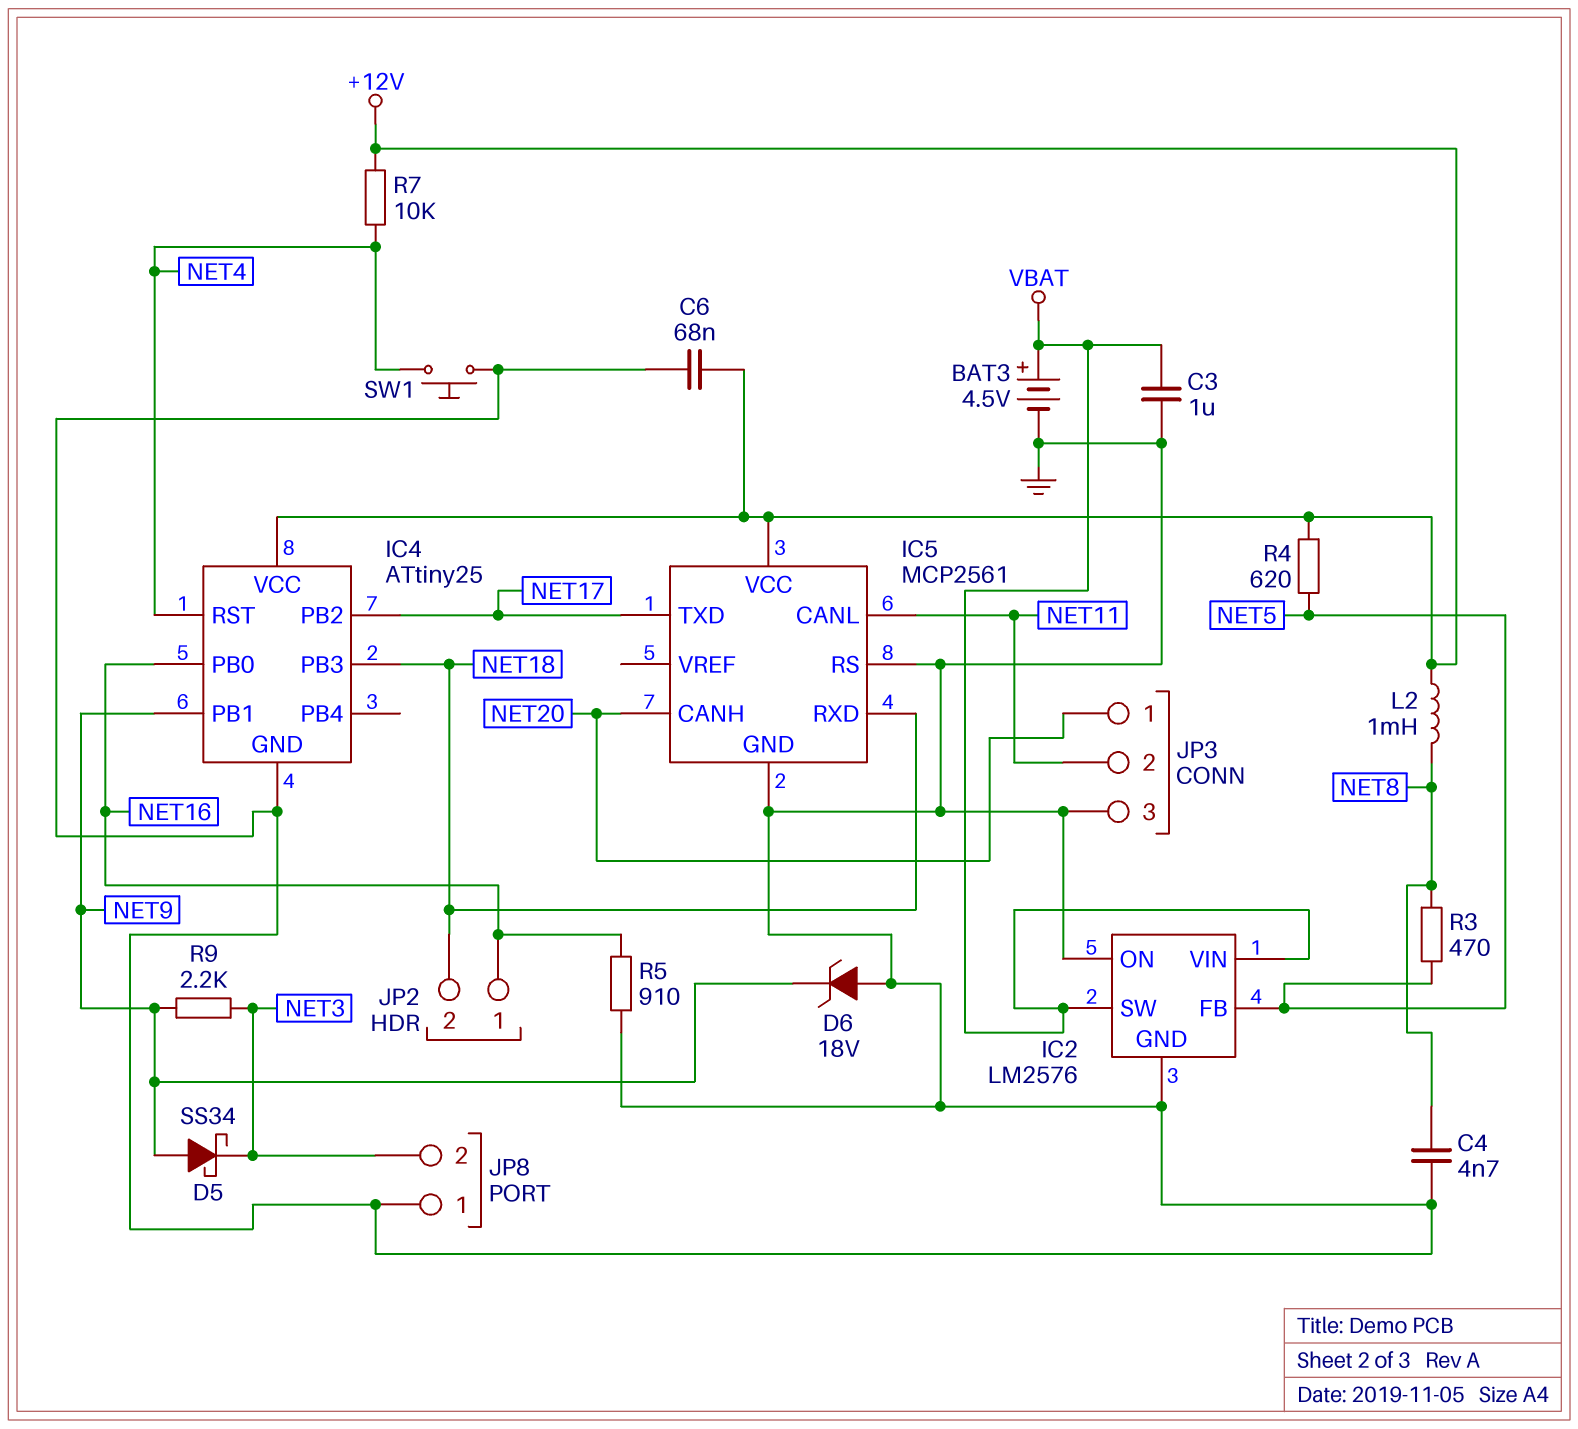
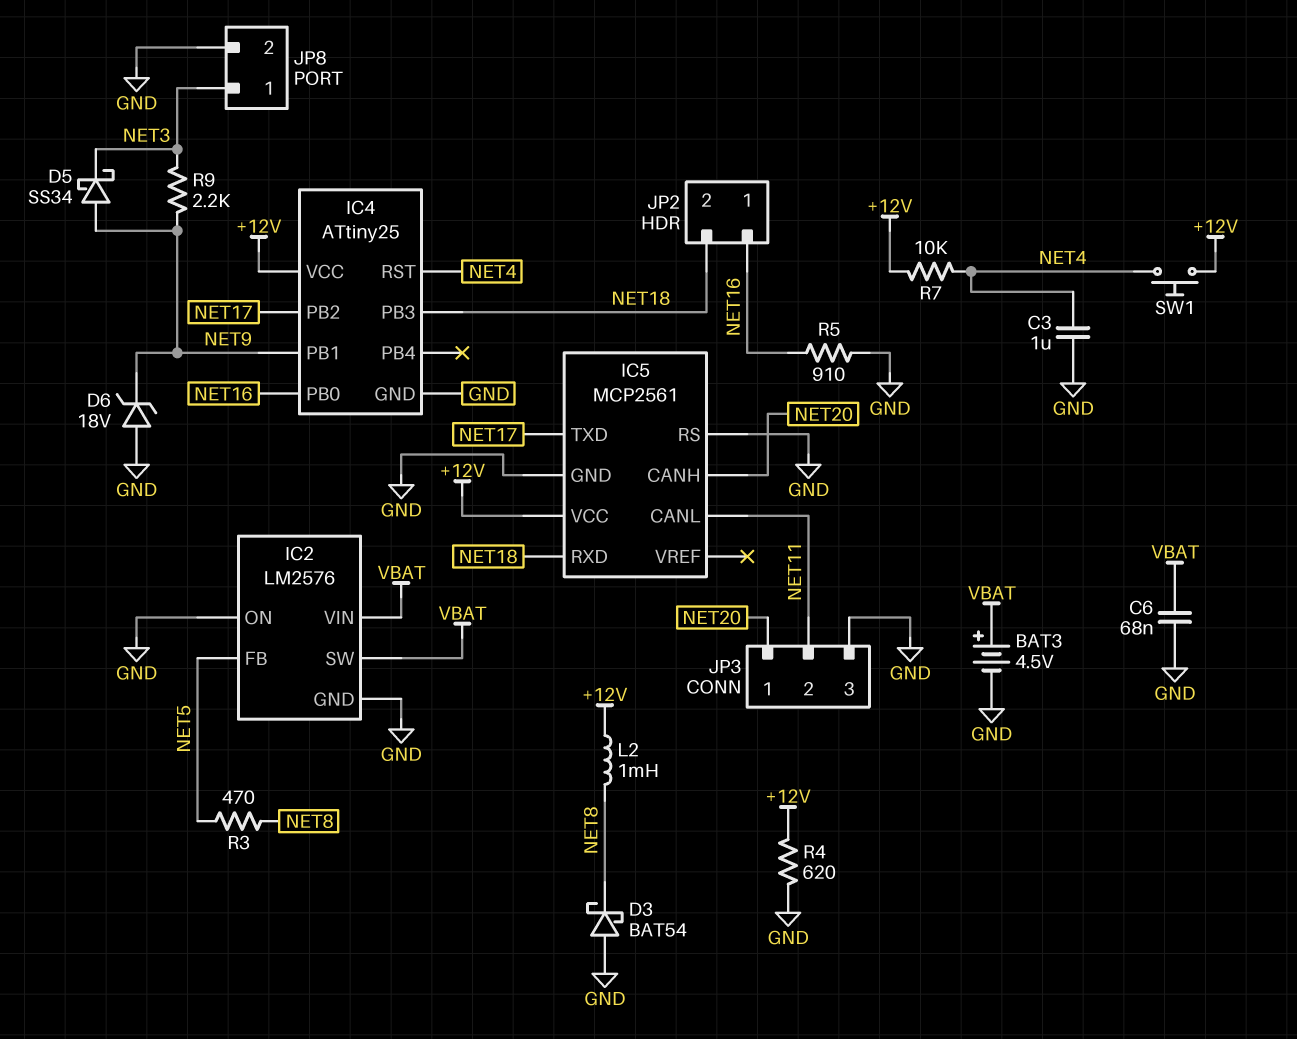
C3: 1uF (GND, VBAT) -> 1uF (GND, NET4)
C4: 4.7nF (GND, NET8) -> none
C6: 68nF (+12V, GND) -> 68nF (GND, VBAT)
D3: none -> schottky BAT54 (A GND, K NET8)
JP8 pin 1: GND -> NET3
JP8 pin 2: NET3 -> GND
R4: 620 (+12V, NET5) -> 620 (+12V, GND)
SW1: button (GND, NET4) -> button (+12V, NET4)

